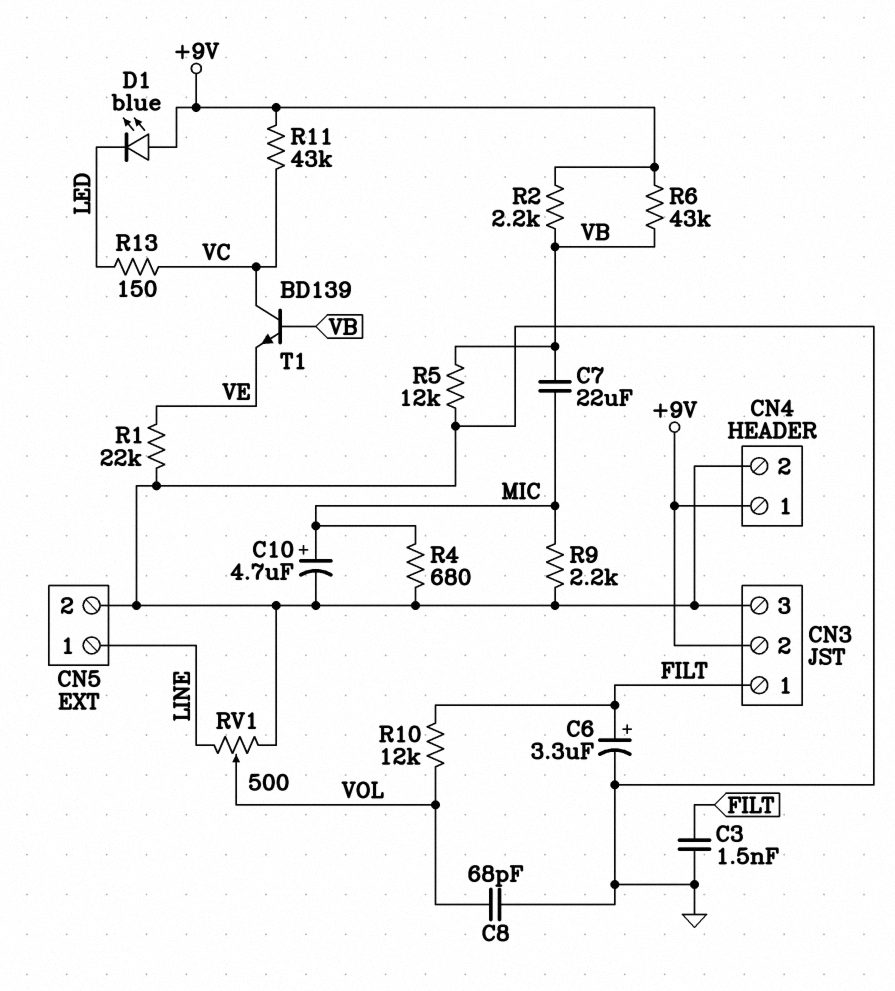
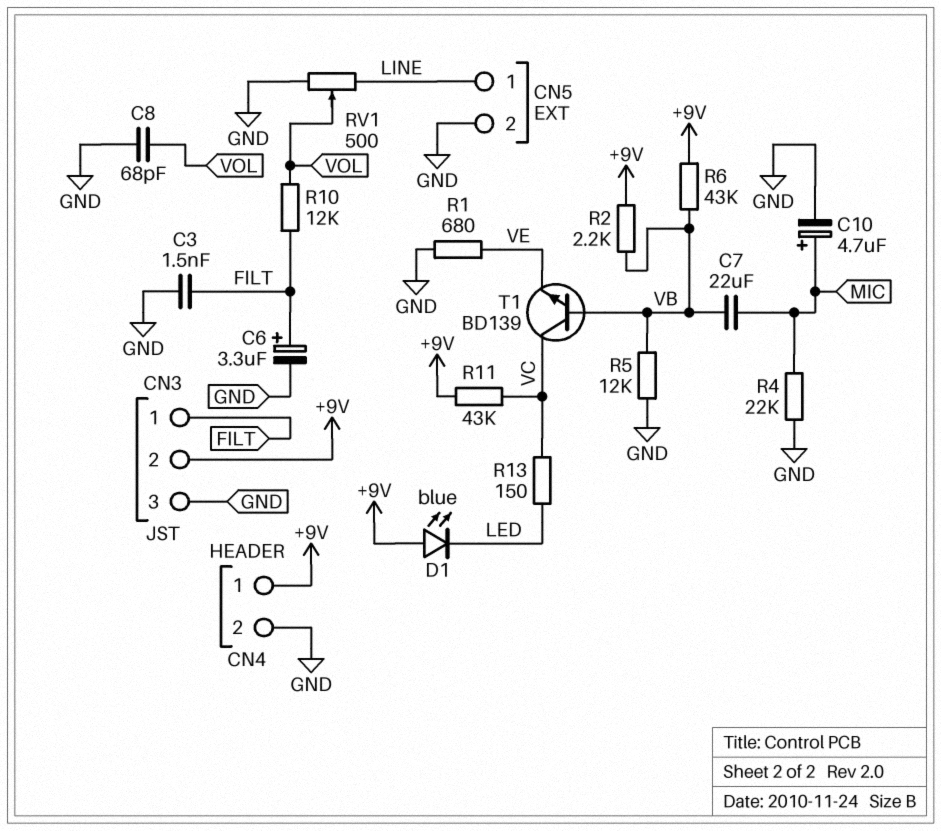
R1: 22k (GND, VE) -> 680 (GND, VE)
R4: 680 (GND, MIC) -> 22k (GND, MIC)
R9: 2.2k (GND, MIC) -> none

